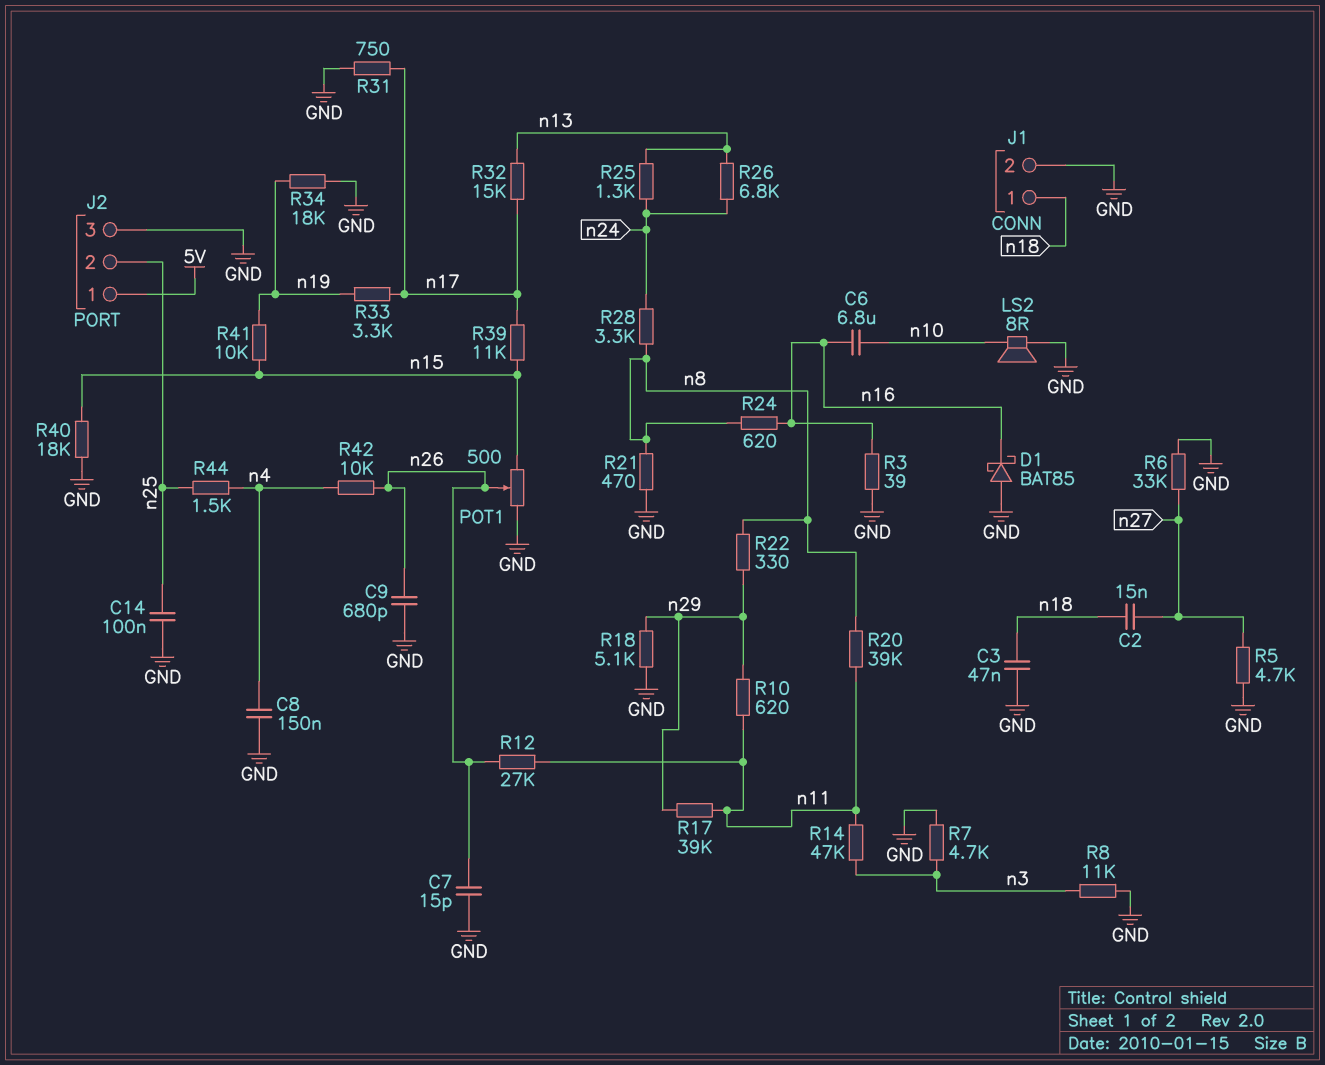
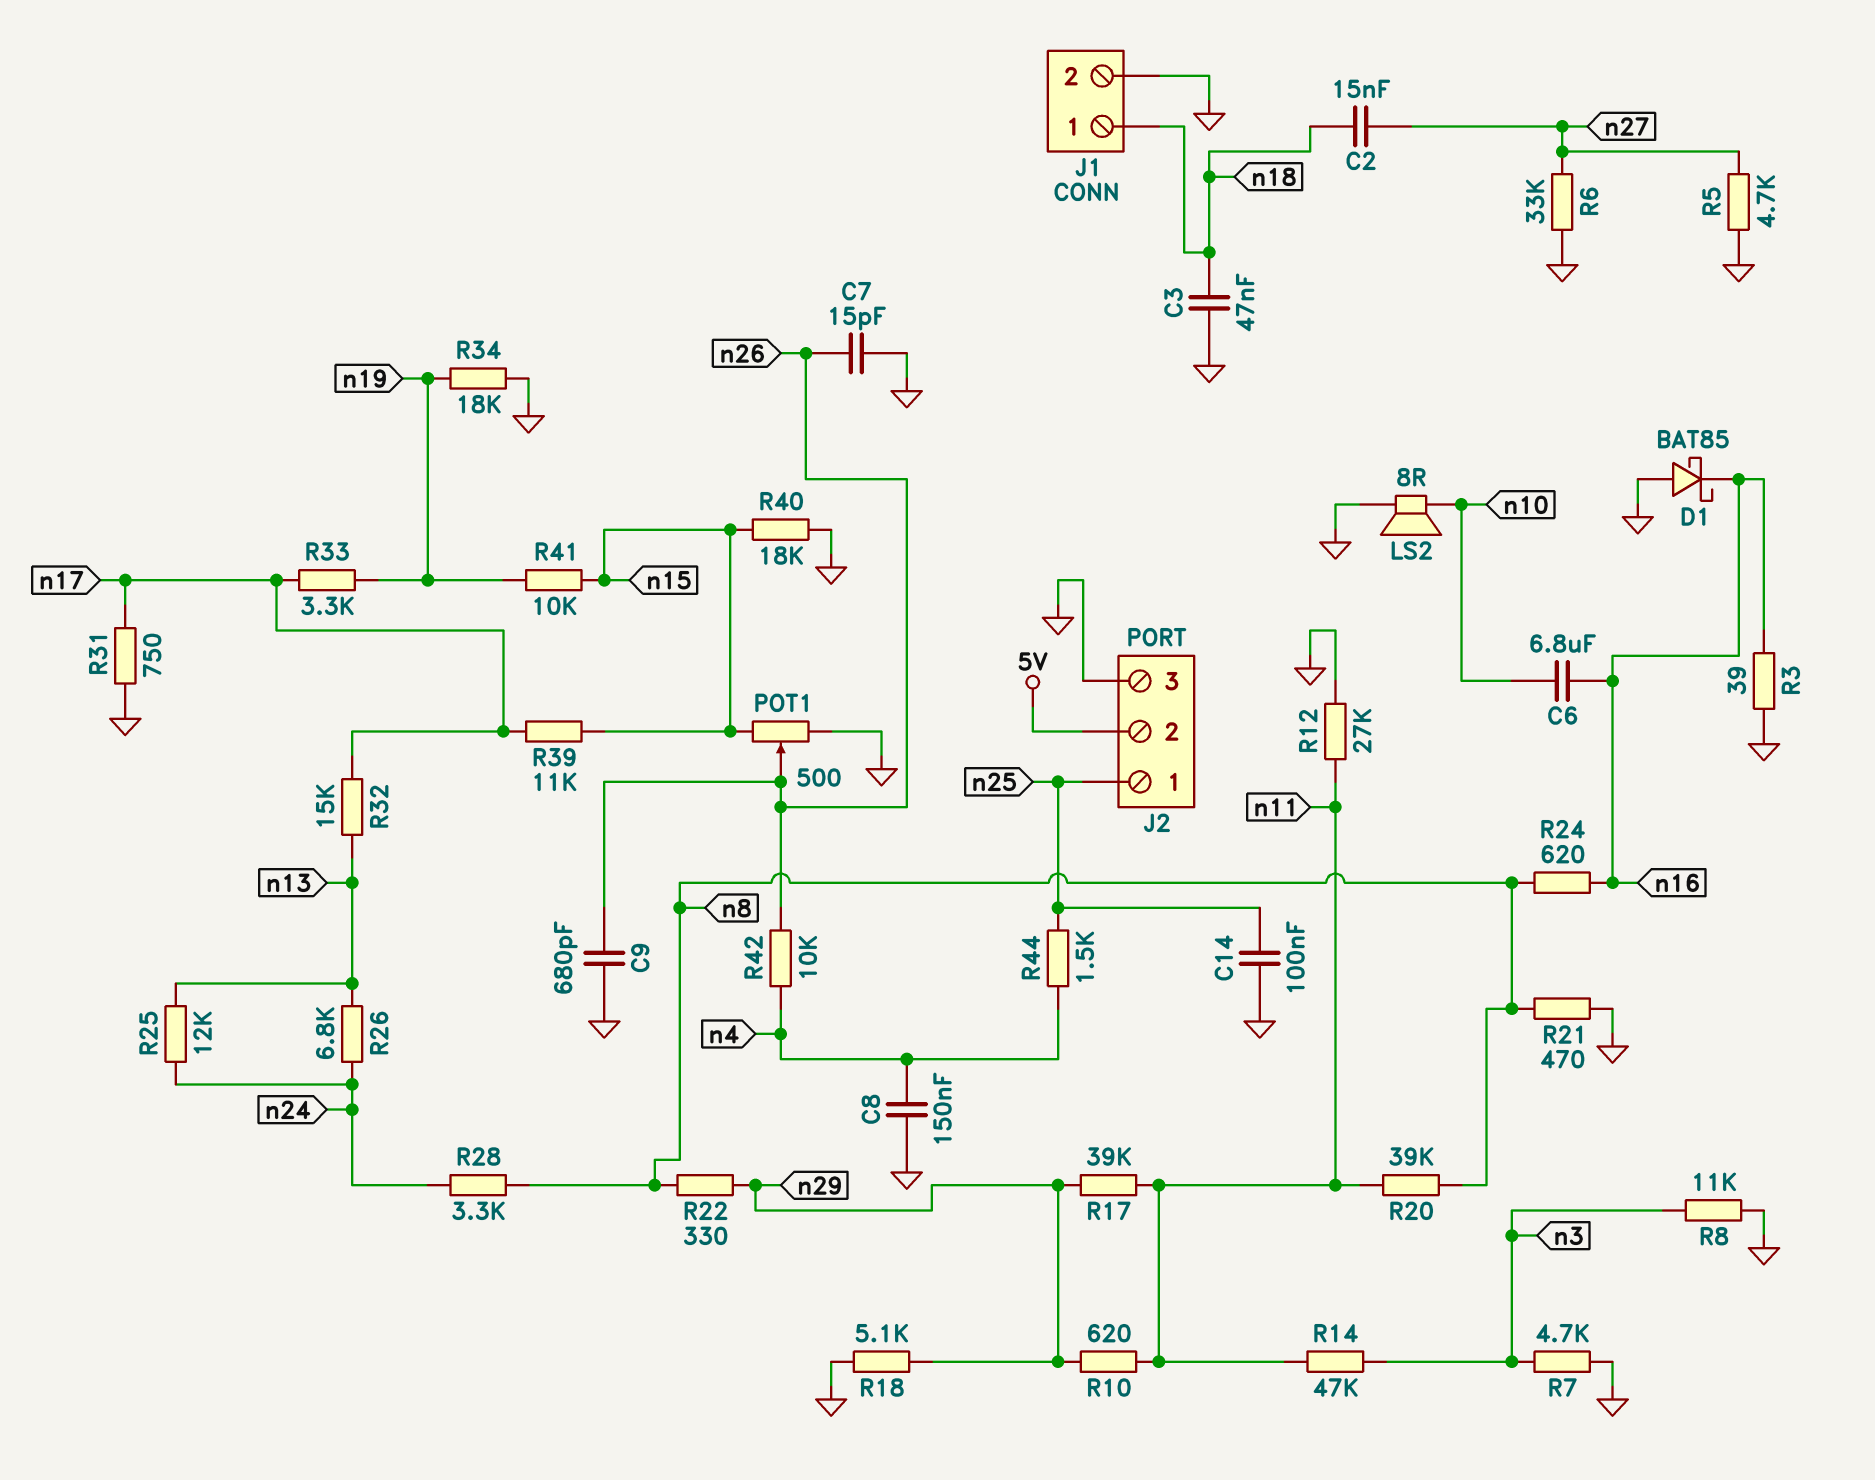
J2 pin 1: 5V -> n25
J2 pin 2: n25 -> 5V
R12: 27k (n11, n26) -> 27k (GND, n11)
R25: 1.3k (n13, n24) -> 12k (n13, n24)

